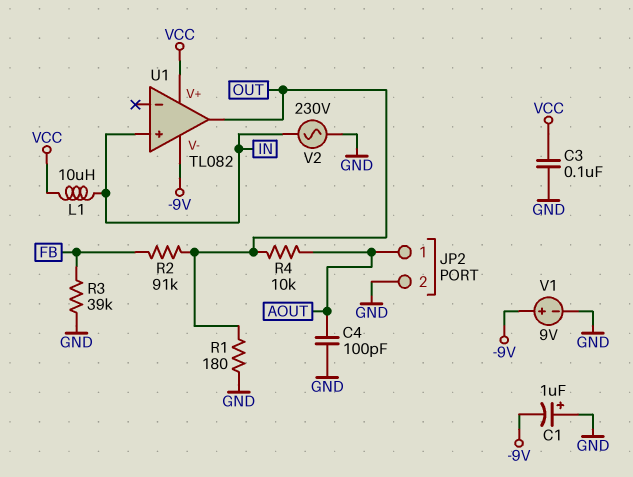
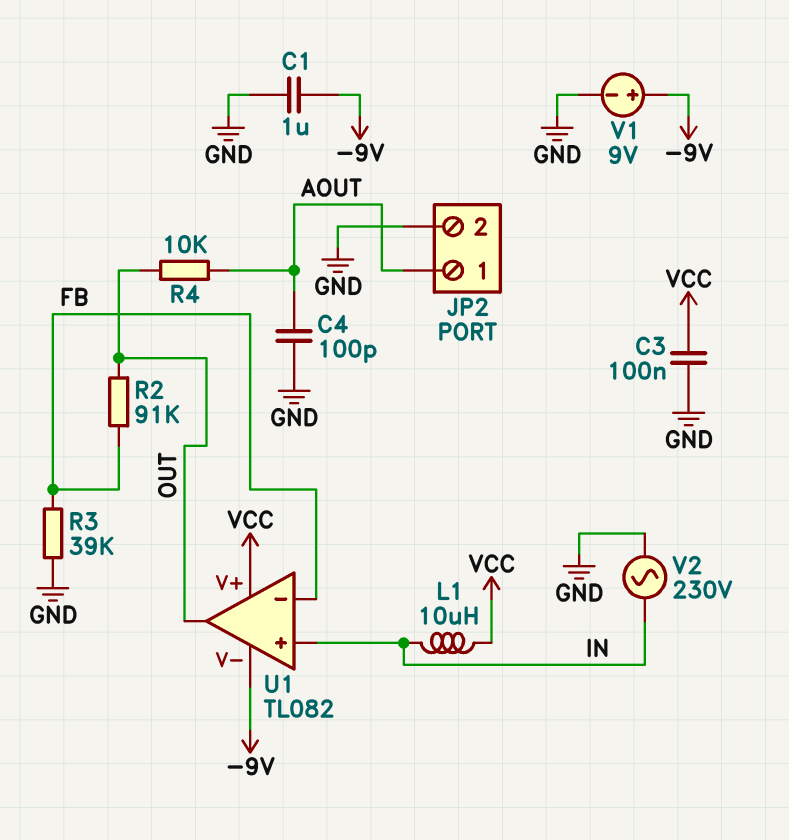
C1: 1uF (plus GND, minus -9V) -> 1uF (-9V, GND)
R1: 180 (GND, OUT) -> none
U1 pin in-: none -> FB

